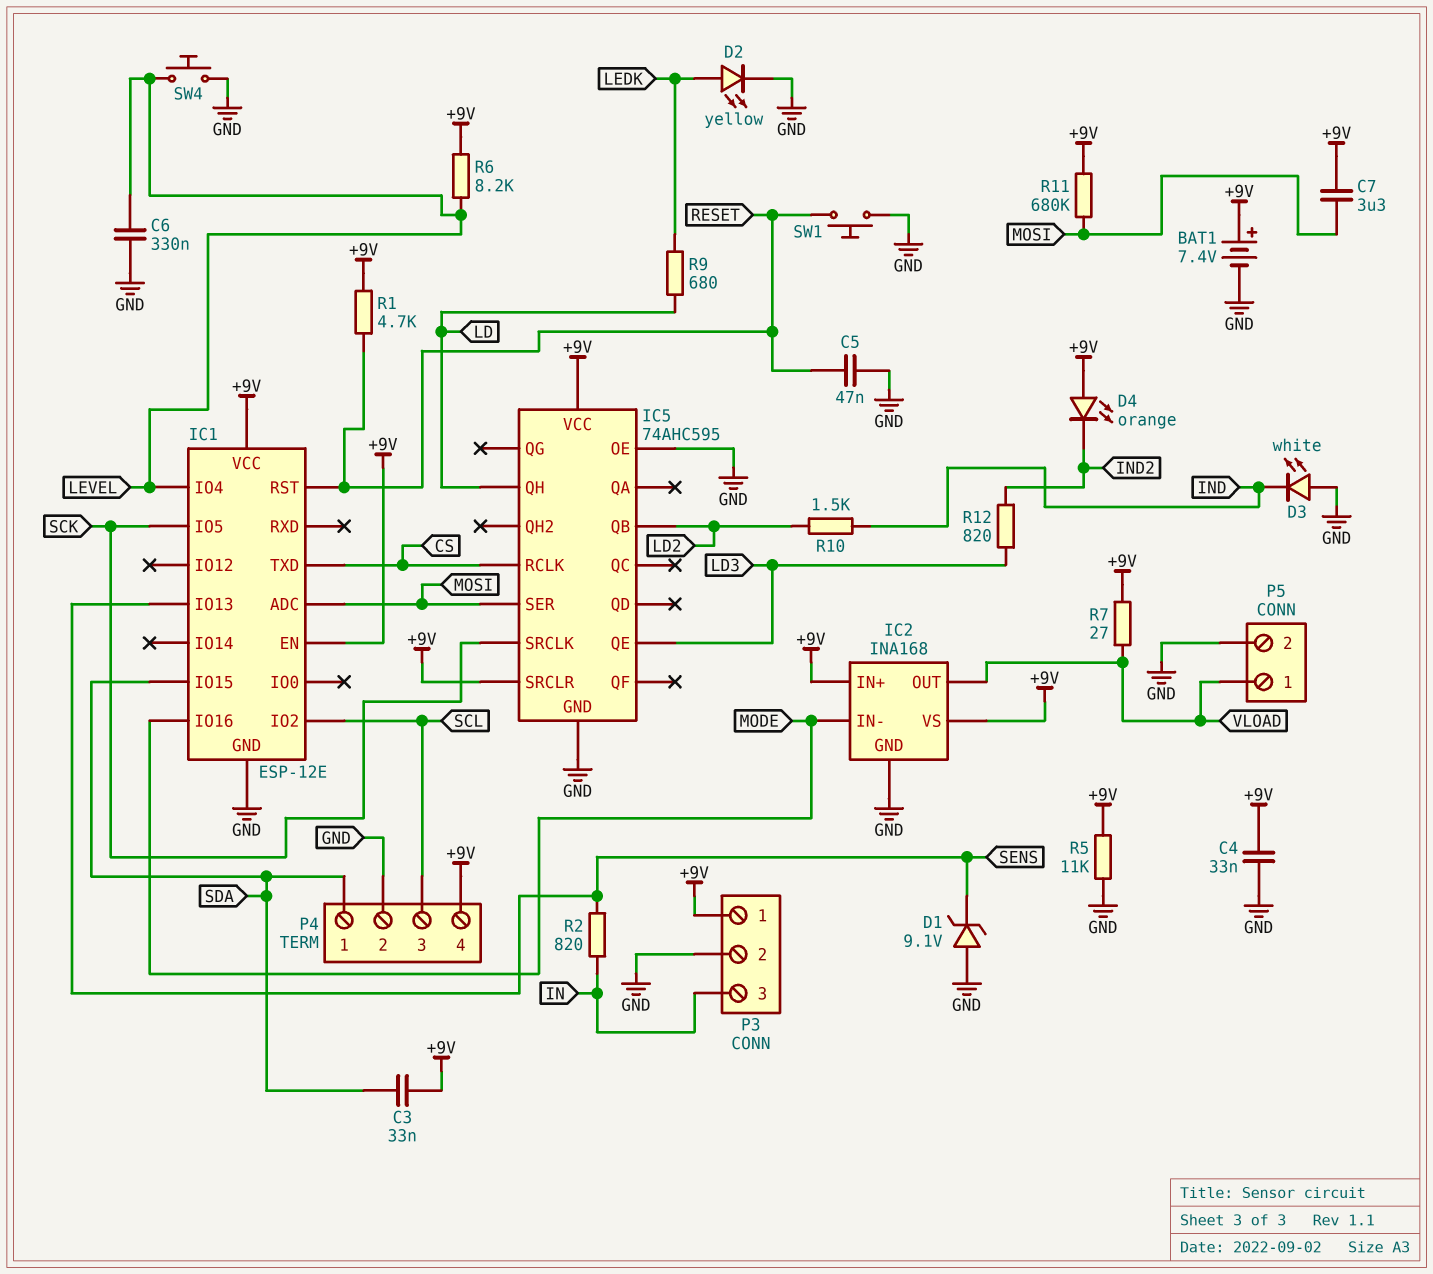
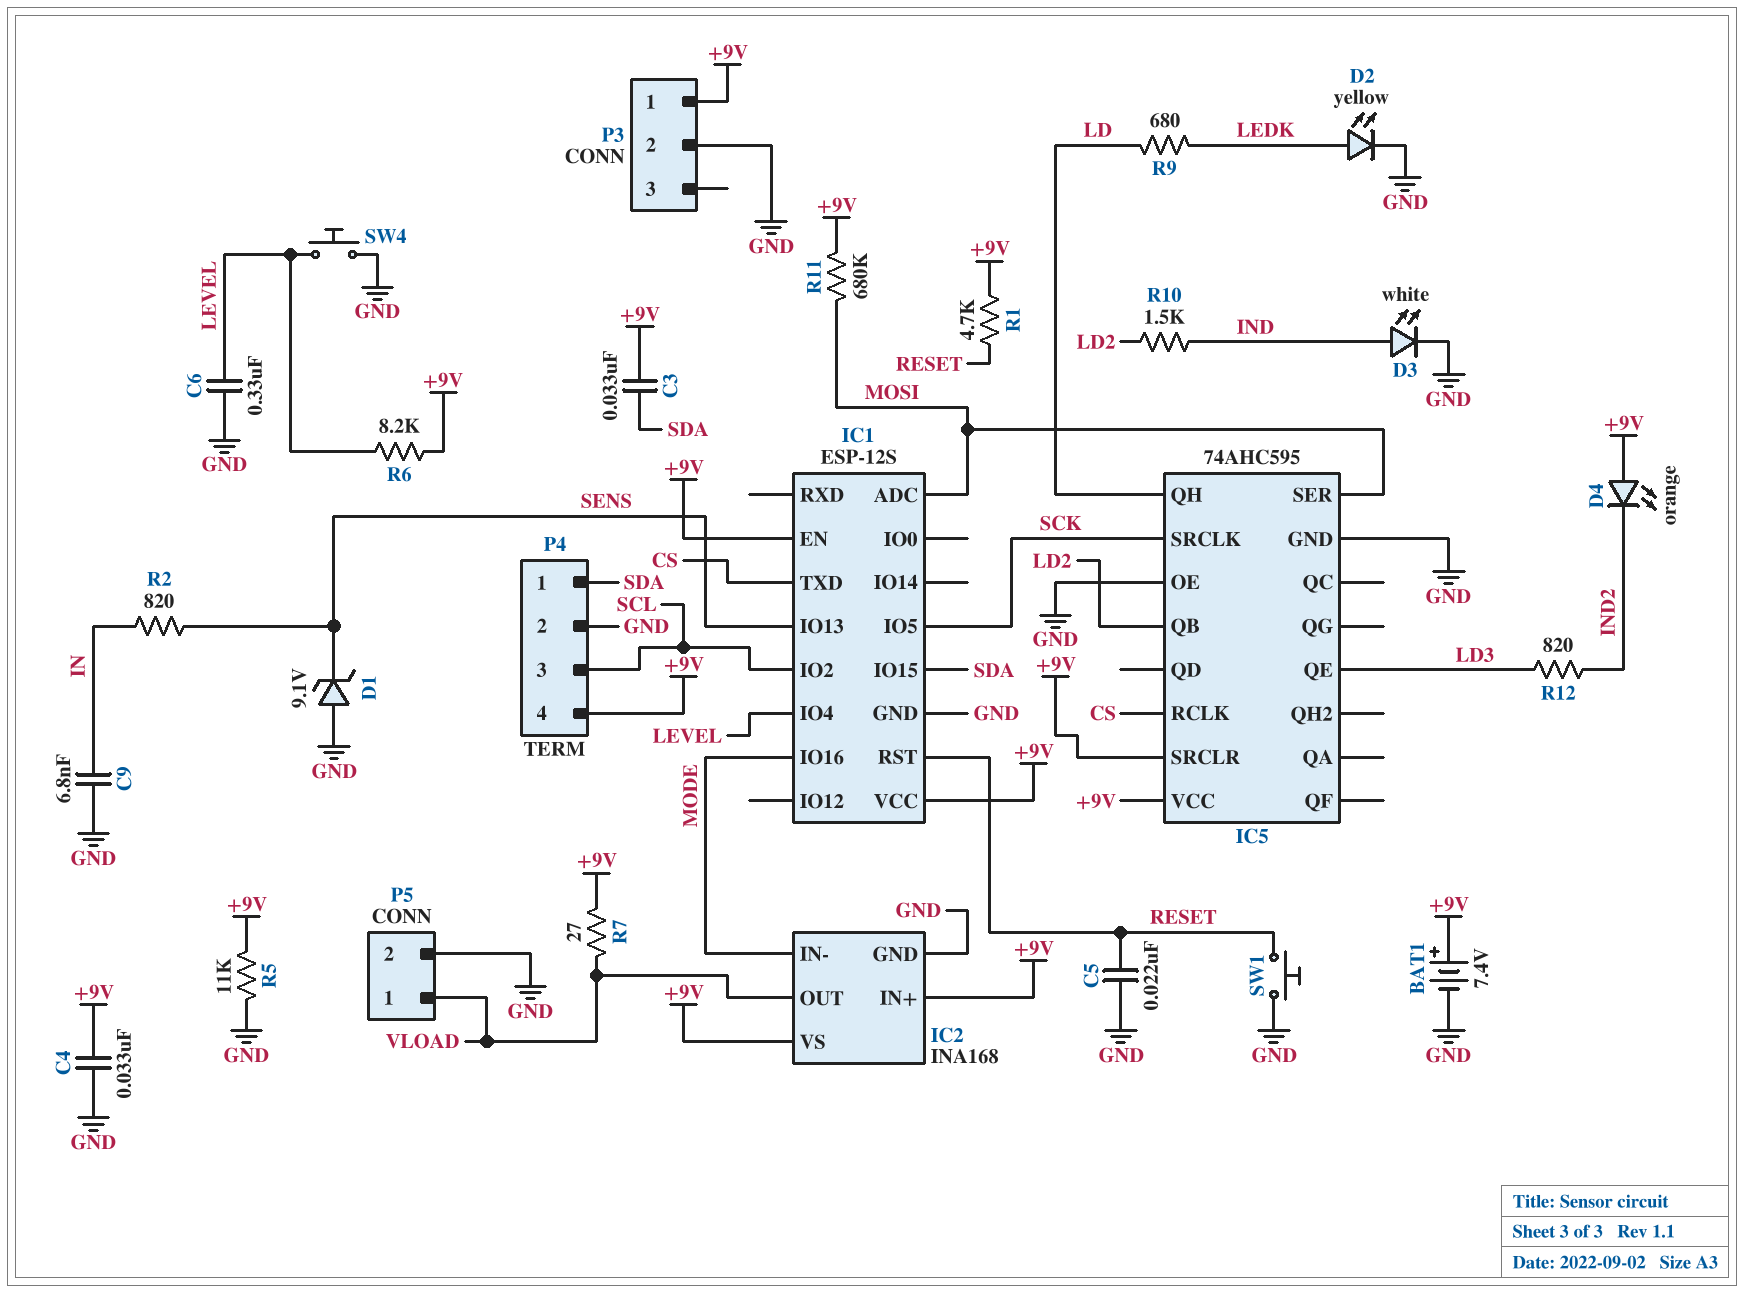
C5: 47nF (GND, RESET) -> 22nF (GND, RESET)
C7: 3.3uF (+9V, MOSI) -> none
C9: none -> 6.8nF (GND, IN)
D3: LED white (A GND, K IND) -> LED white (A IND, K GND)
IC1: ESP-12E -> ESP-12S
P3 pin 3: IN -> none

